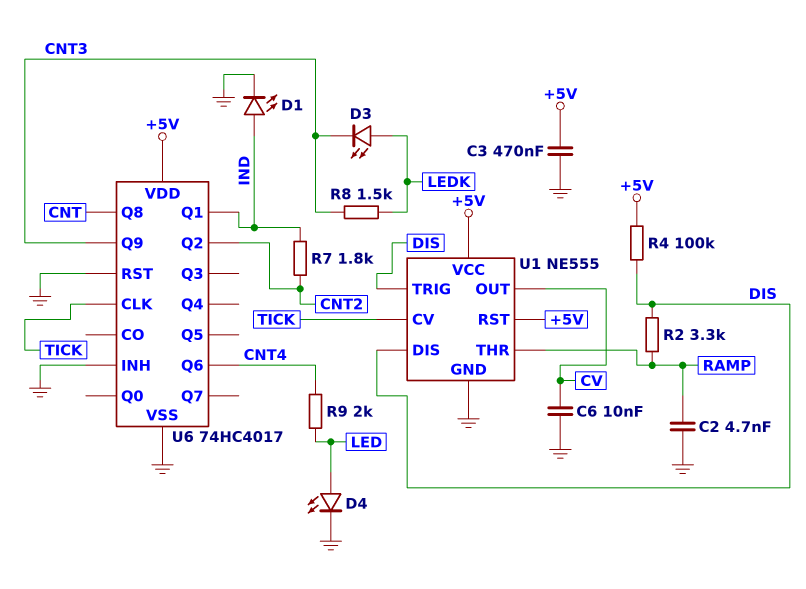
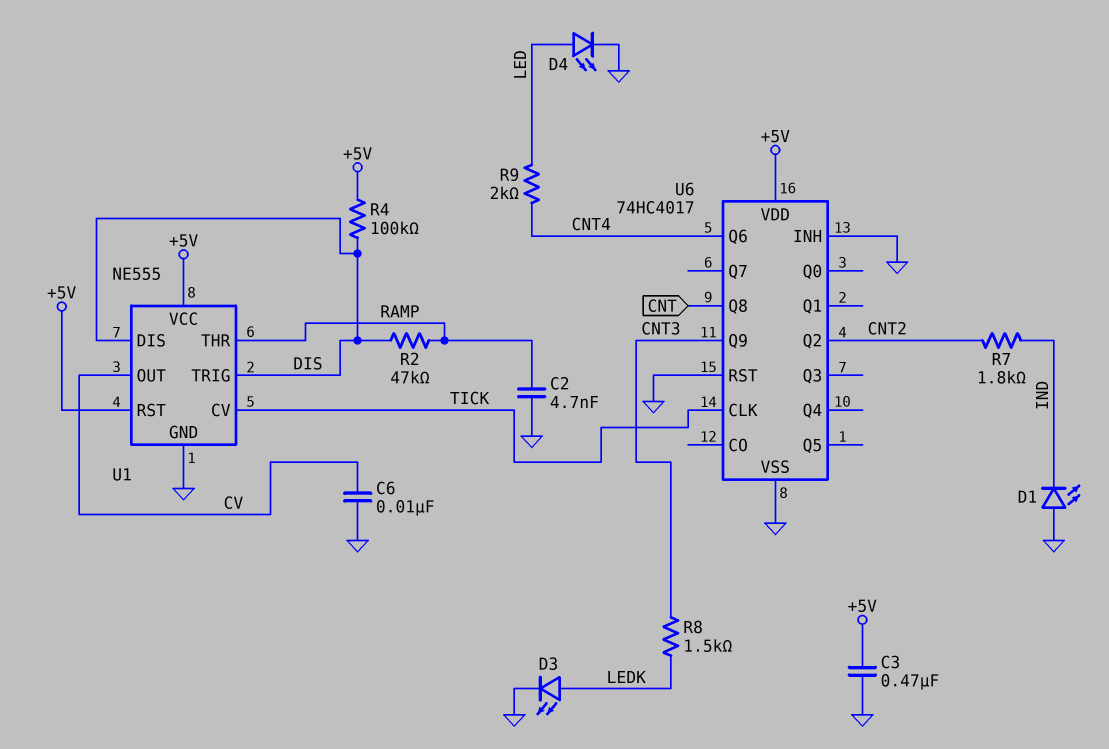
D1: LED (A IND, K GND) -> LED (A GND, K IND)
D3: LED (A LEDK, K CNT3) -> LED (A LEDK, K GND)
R2: 3.3k (DIS, RAMP) -> 47k (DIS, RAMP)
U6 pin Q1: IND -> none

